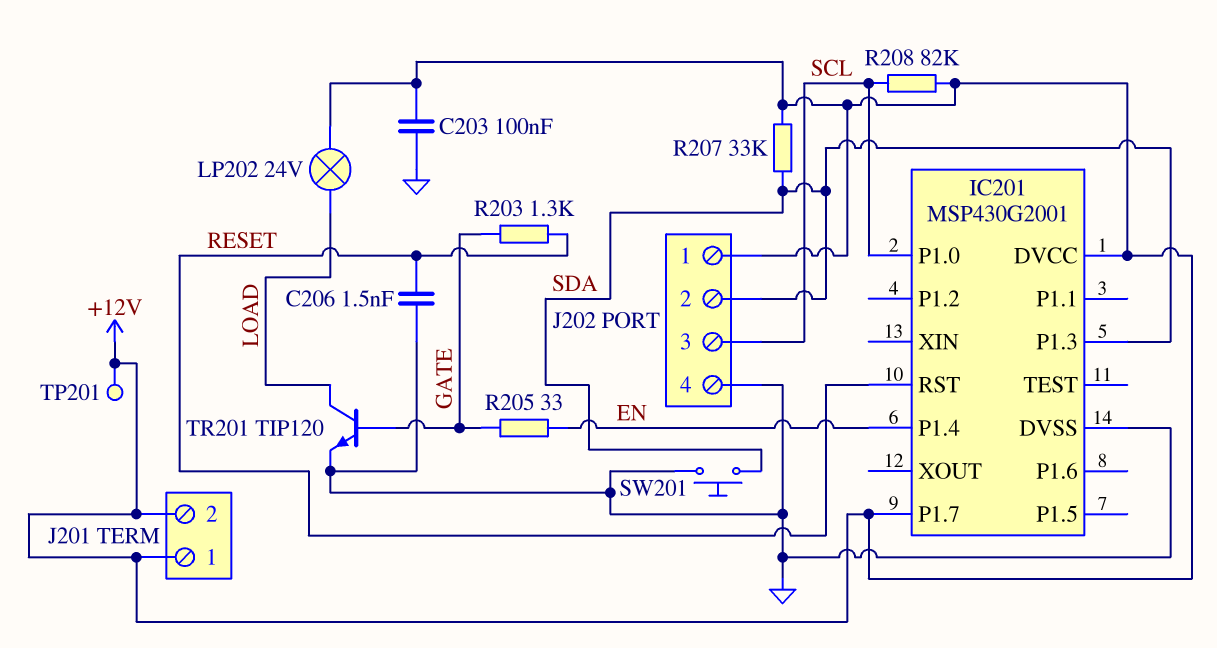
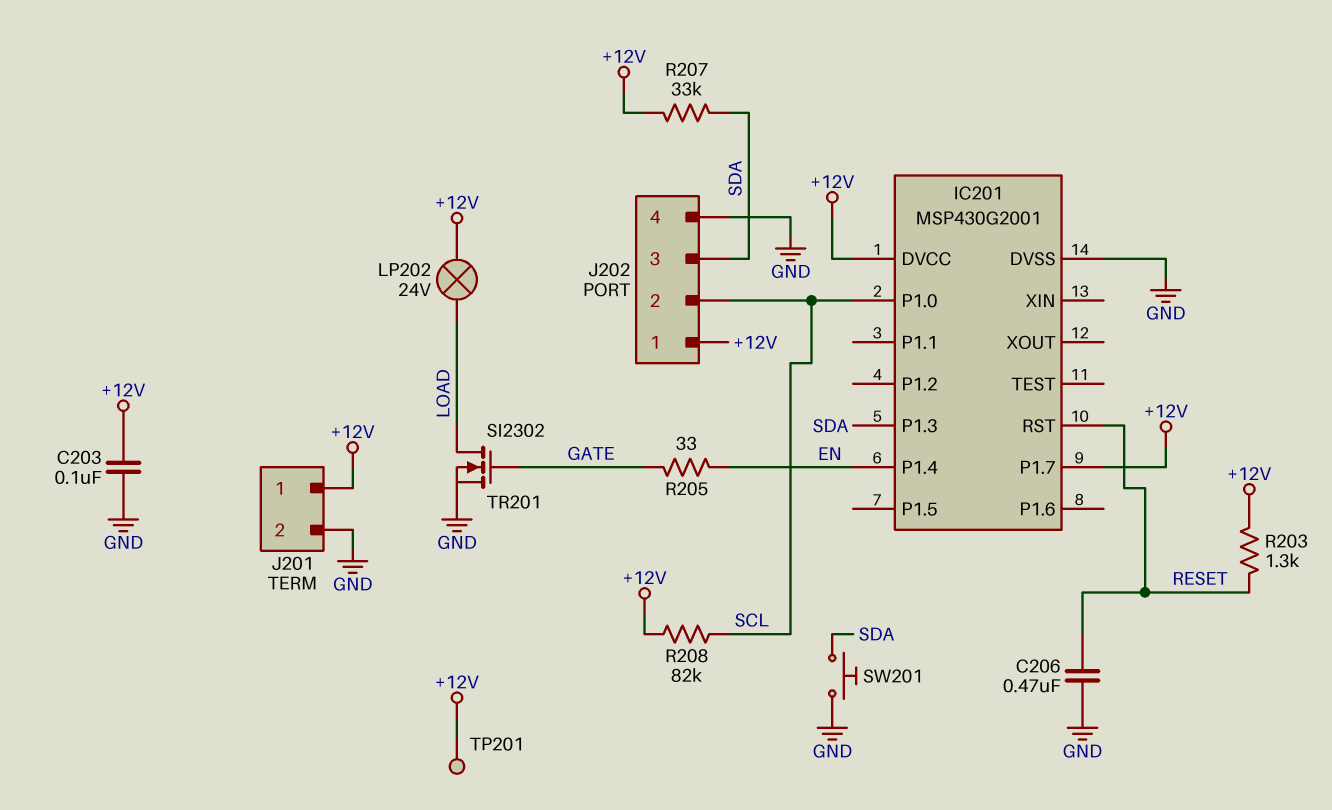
C206: 1.5nF (GND, RESET) -> 470nF (GND, RESET)
J201 pin 2: +12V -> GND
J202 pin 2: SDA -> SCL
J202 pin 3: SCL -> SDA
R203: 1.3k (GATE, RESET) -> 1.3k (+12V, RESET)
TR201: NPN TIP120 (B GATE, C LOAD, E GND) -> NMOS SI2302 (G GATE, D LOAD, S GND)

